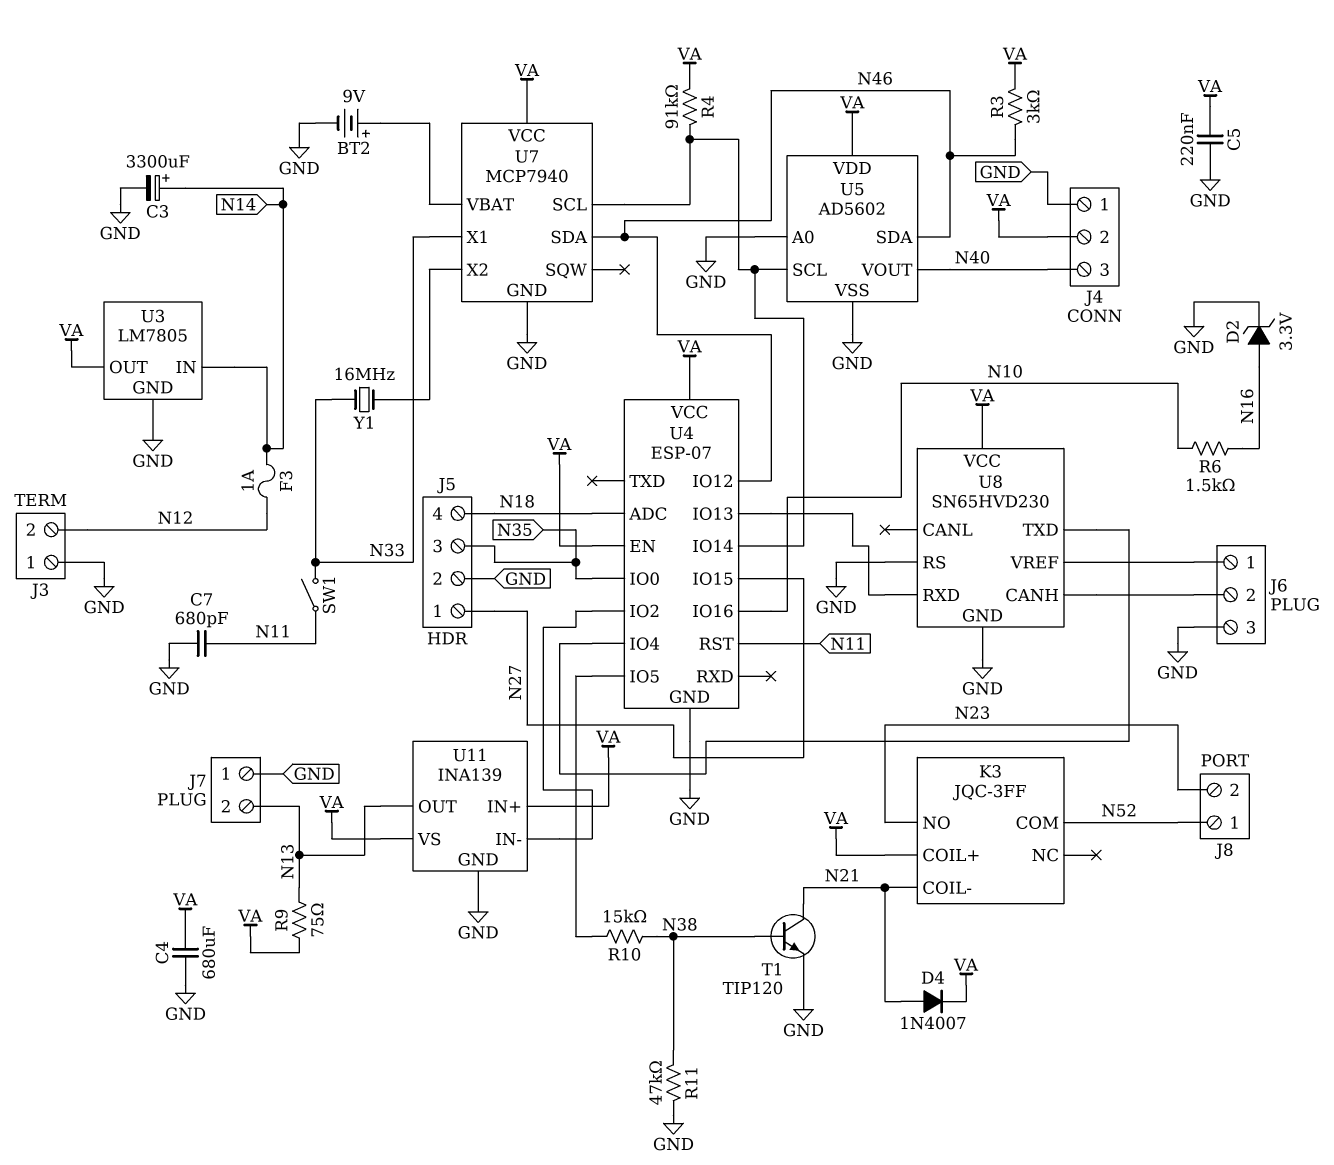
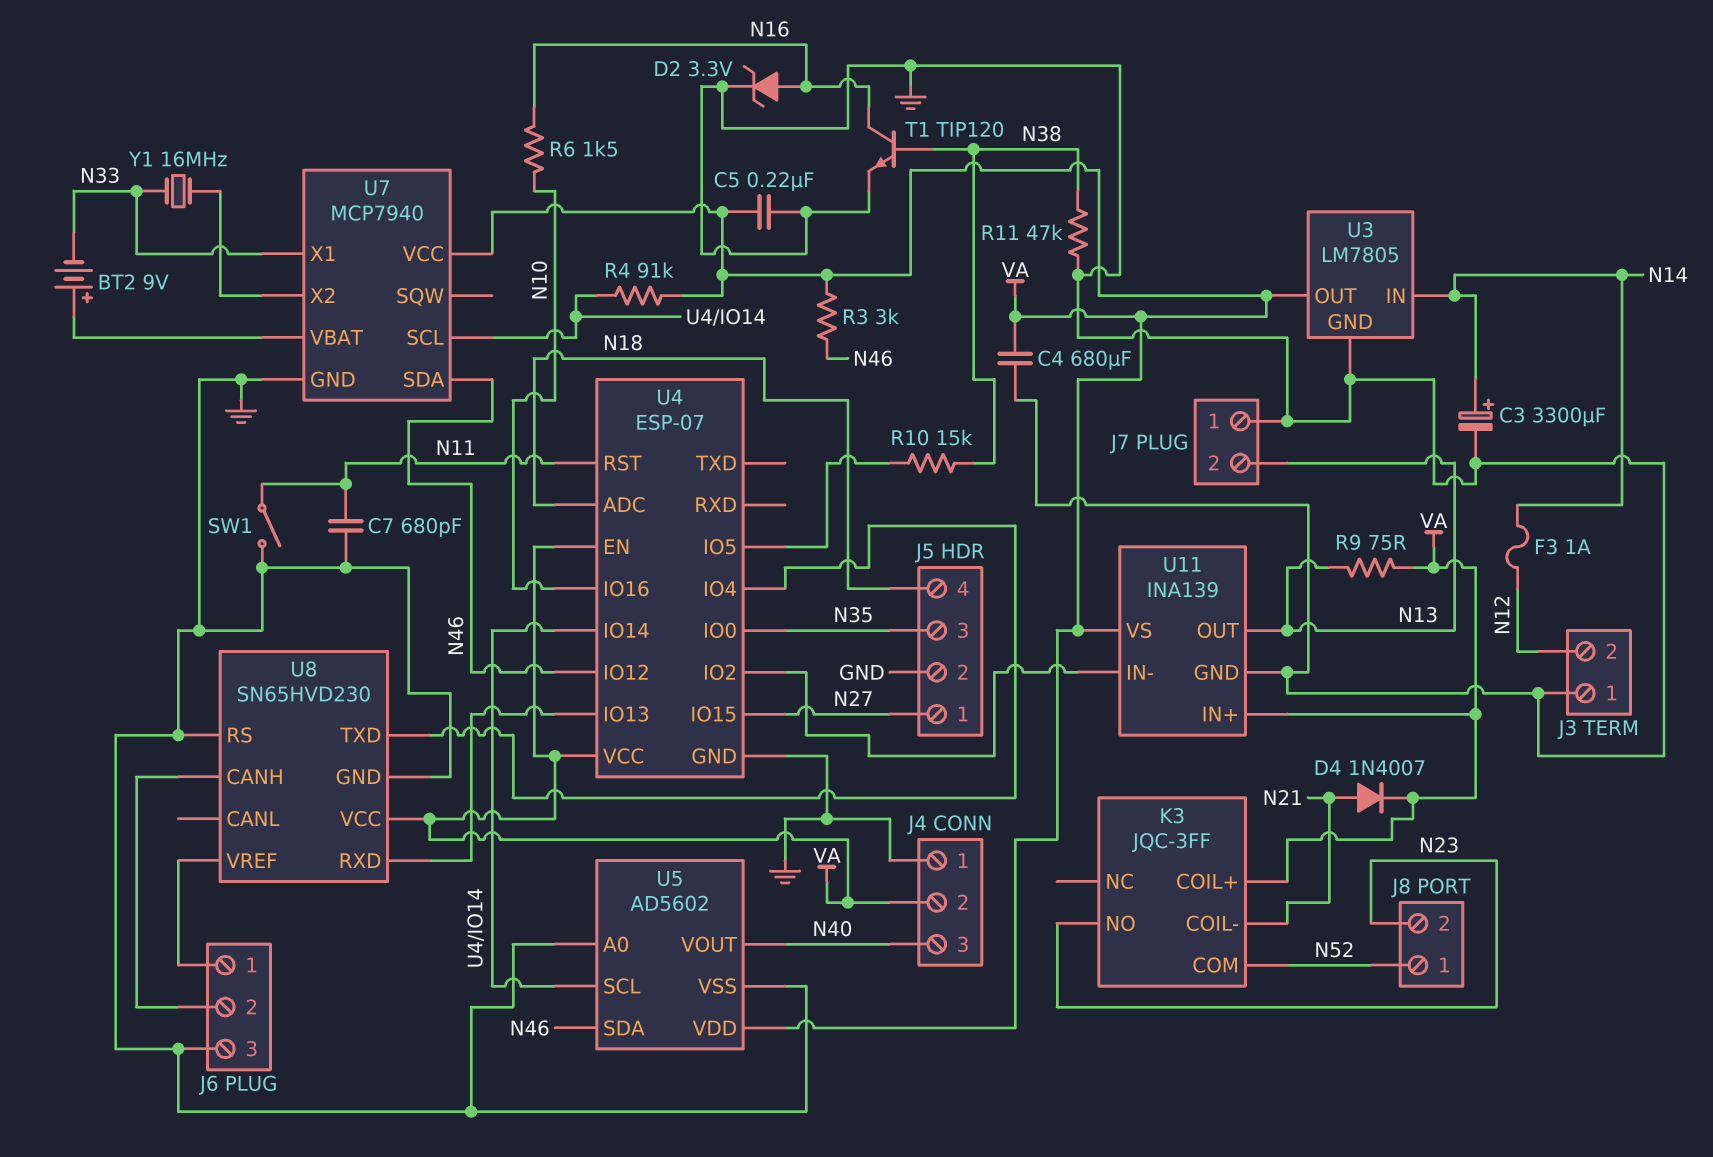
BT2: 9V (plus U7/VBAT, minus GND) -> 9V (plus U7/VBAT, minus N33)
SW1: switch (N11, N33) -> switch (GND, N11)
T1: NPN TIP120 (B N38, C N21, E GND) -> NPN TIP120 (B N38, C N16, E GND)

